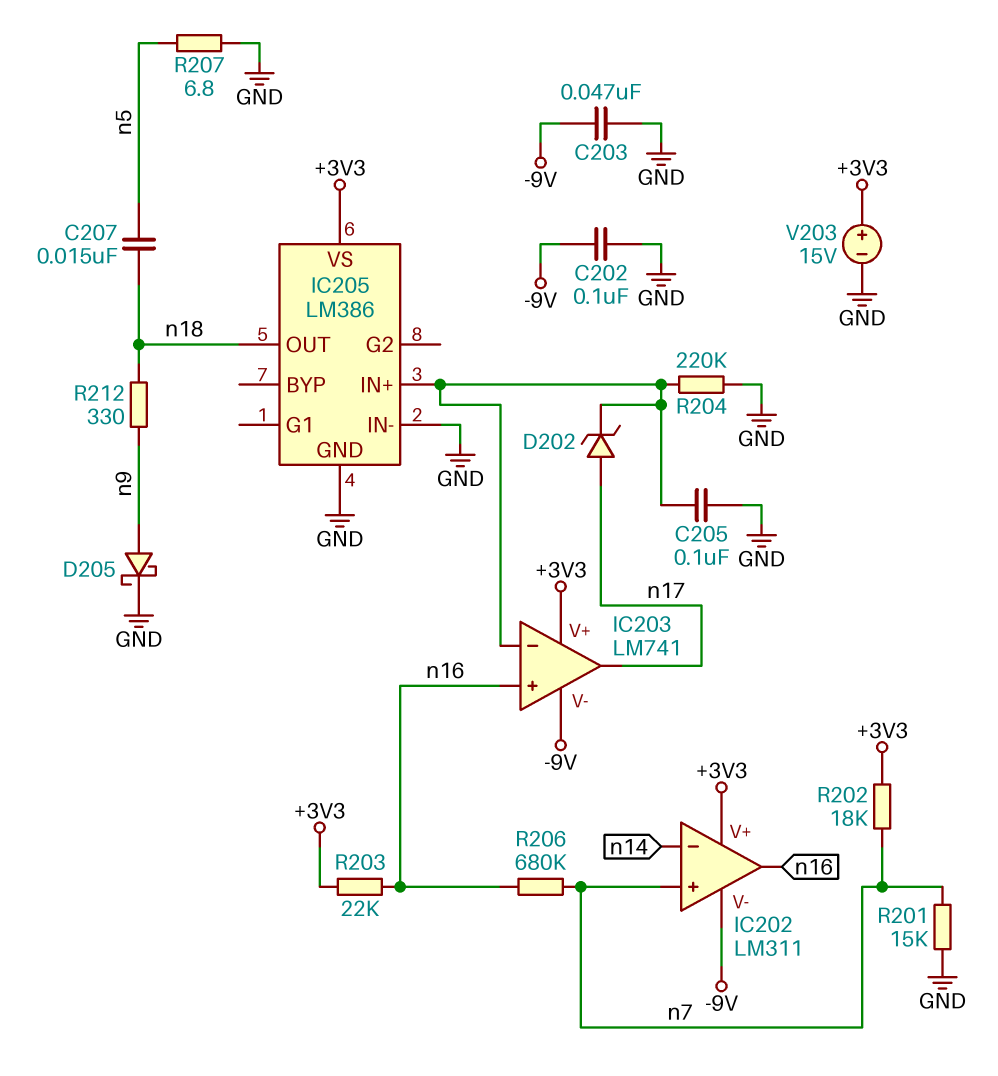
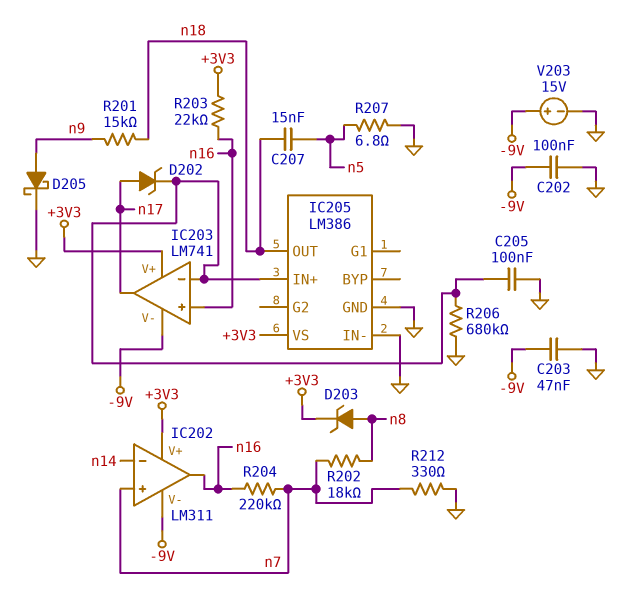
D203: none -> zener (A n8, K +3V3)
R201: 15k (GND, n7) -> 15k (n9, n18)
R202: 18k (+3V3, n7) -> 18k (n7, n8)
R204: 220k (GND, IC203/in-) -> 220k (n7, n16)
R206: 680k (n7, n16) -> 680k (GND, IC203/in-)
R212: 330 (n9, n18) -> 330 (GND, n7)
V203: 15V (plus +3V3, minus GND) -> 15V (plus -9V, minus GND)

